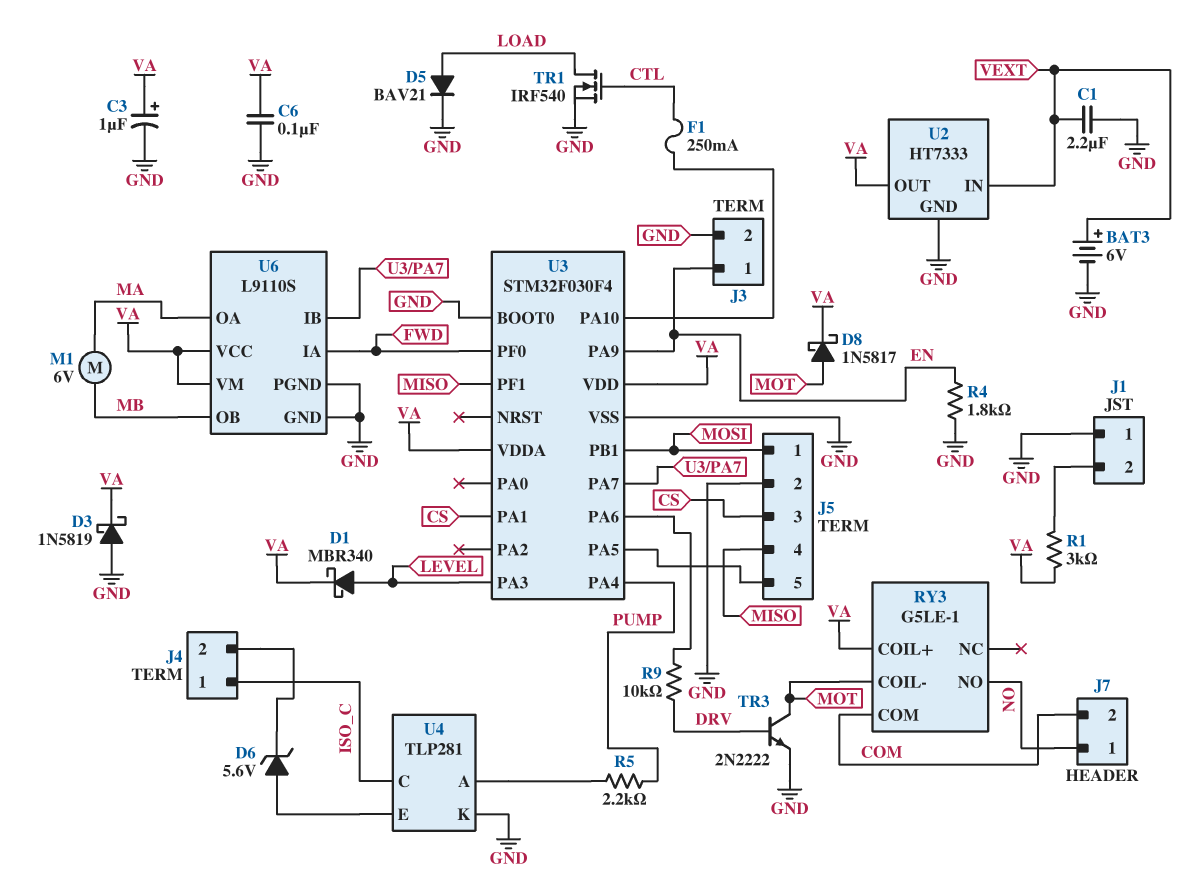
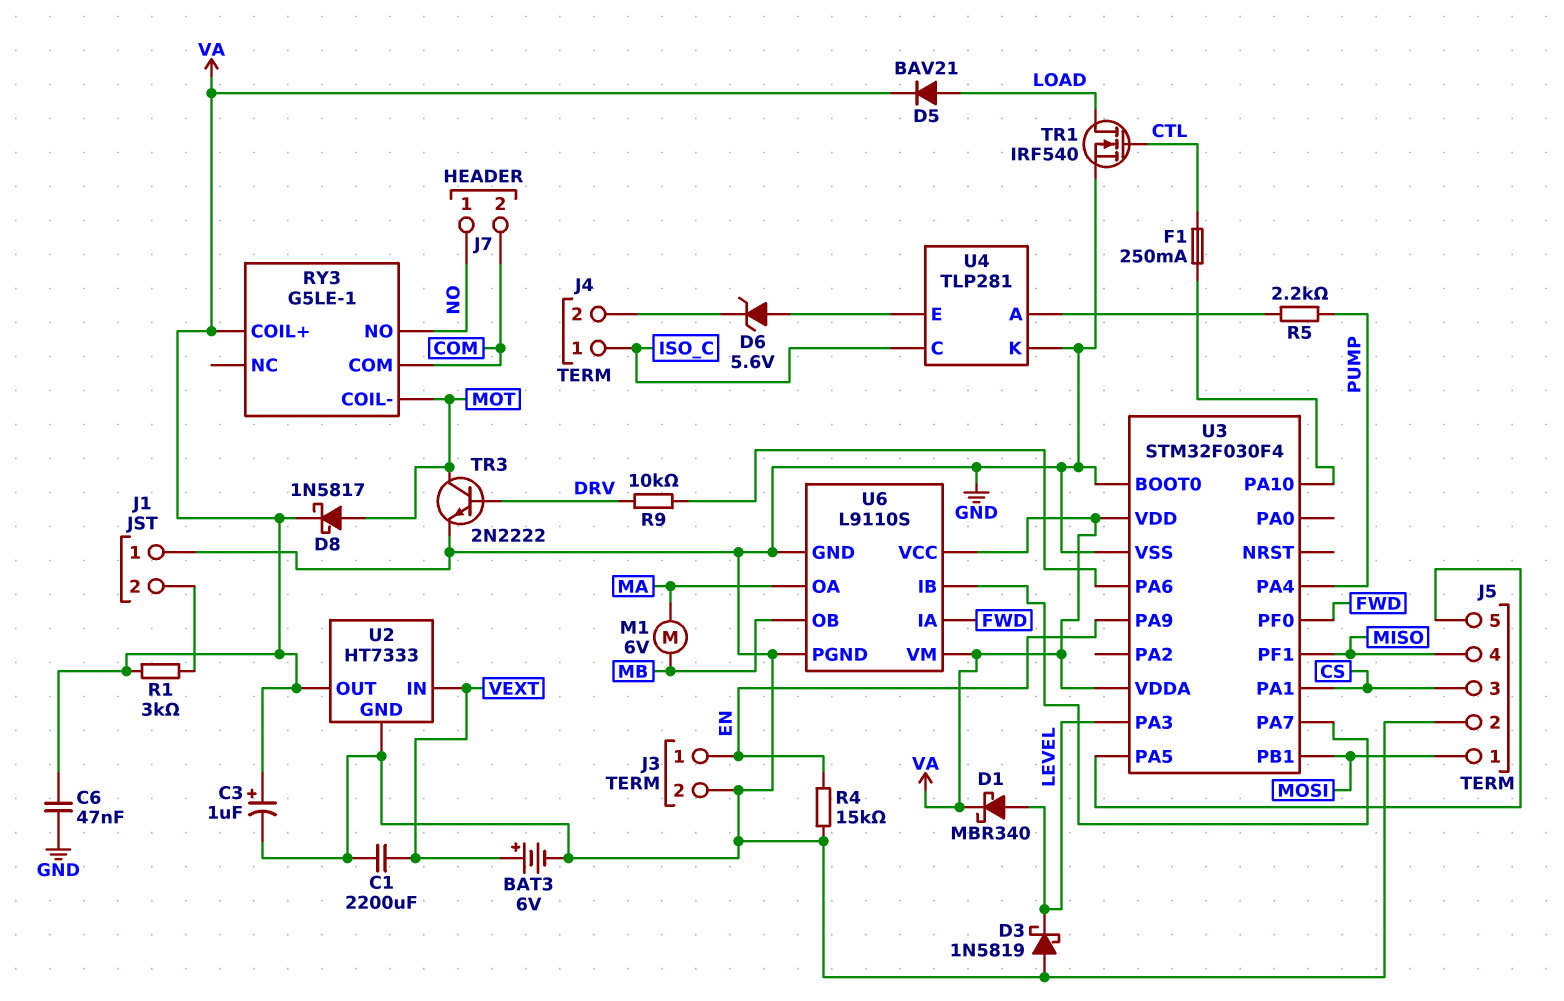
C1: 2.2uF (GND, VEXT) -> 2200uF (GND, VEXT)
C6: 100nF (GND, VA) -> 47nF (GND, VA)
D3: schottky 1N5819 (A GND, K VA) -> schottky 1N5819 (A GND, K LEVEL)
D5: diode BAV21 (A LOAD, K GND) -> diode BAV21 (A LOAD, K VA)
R4: 1.8k (EN, GND) -> 15k (EN, GND)

